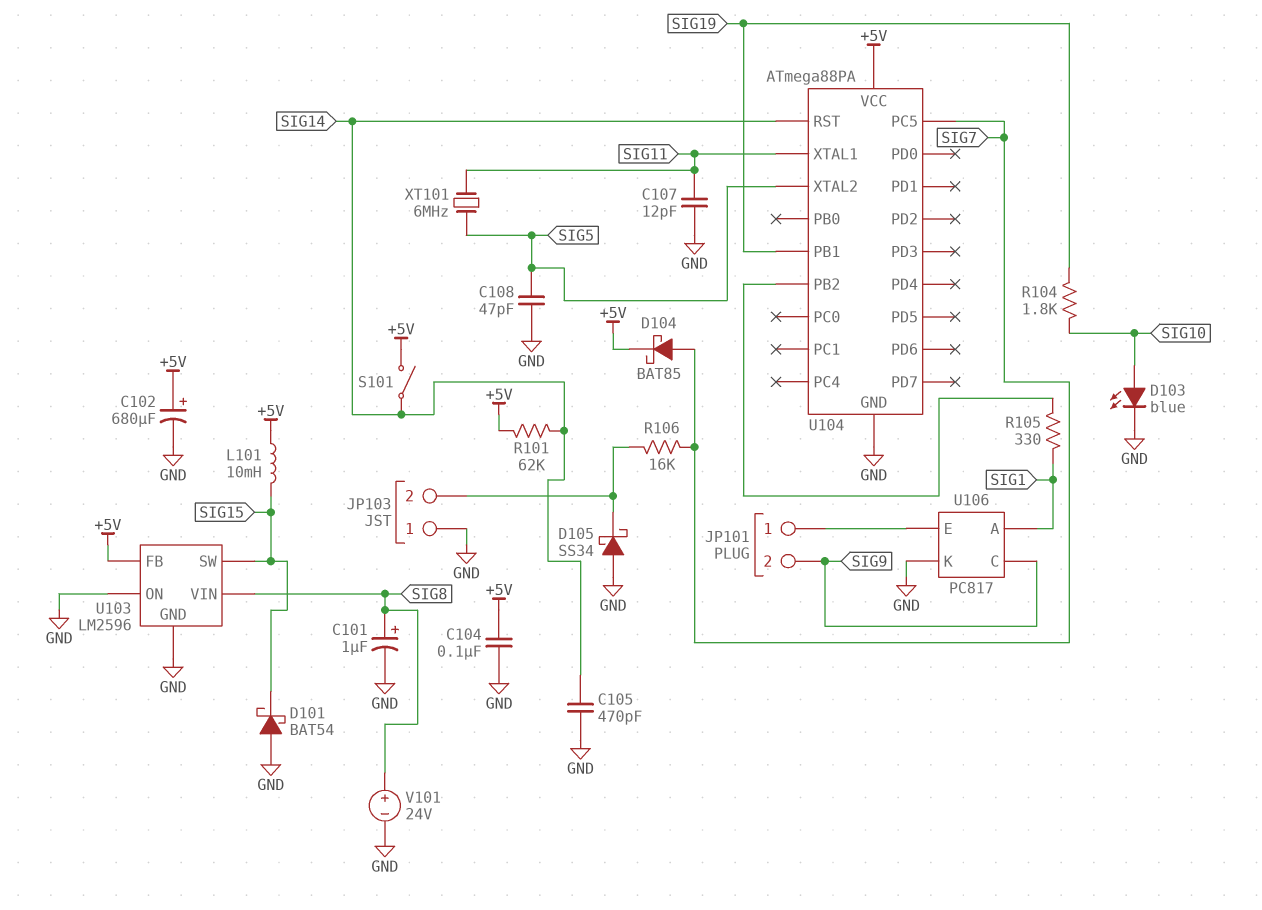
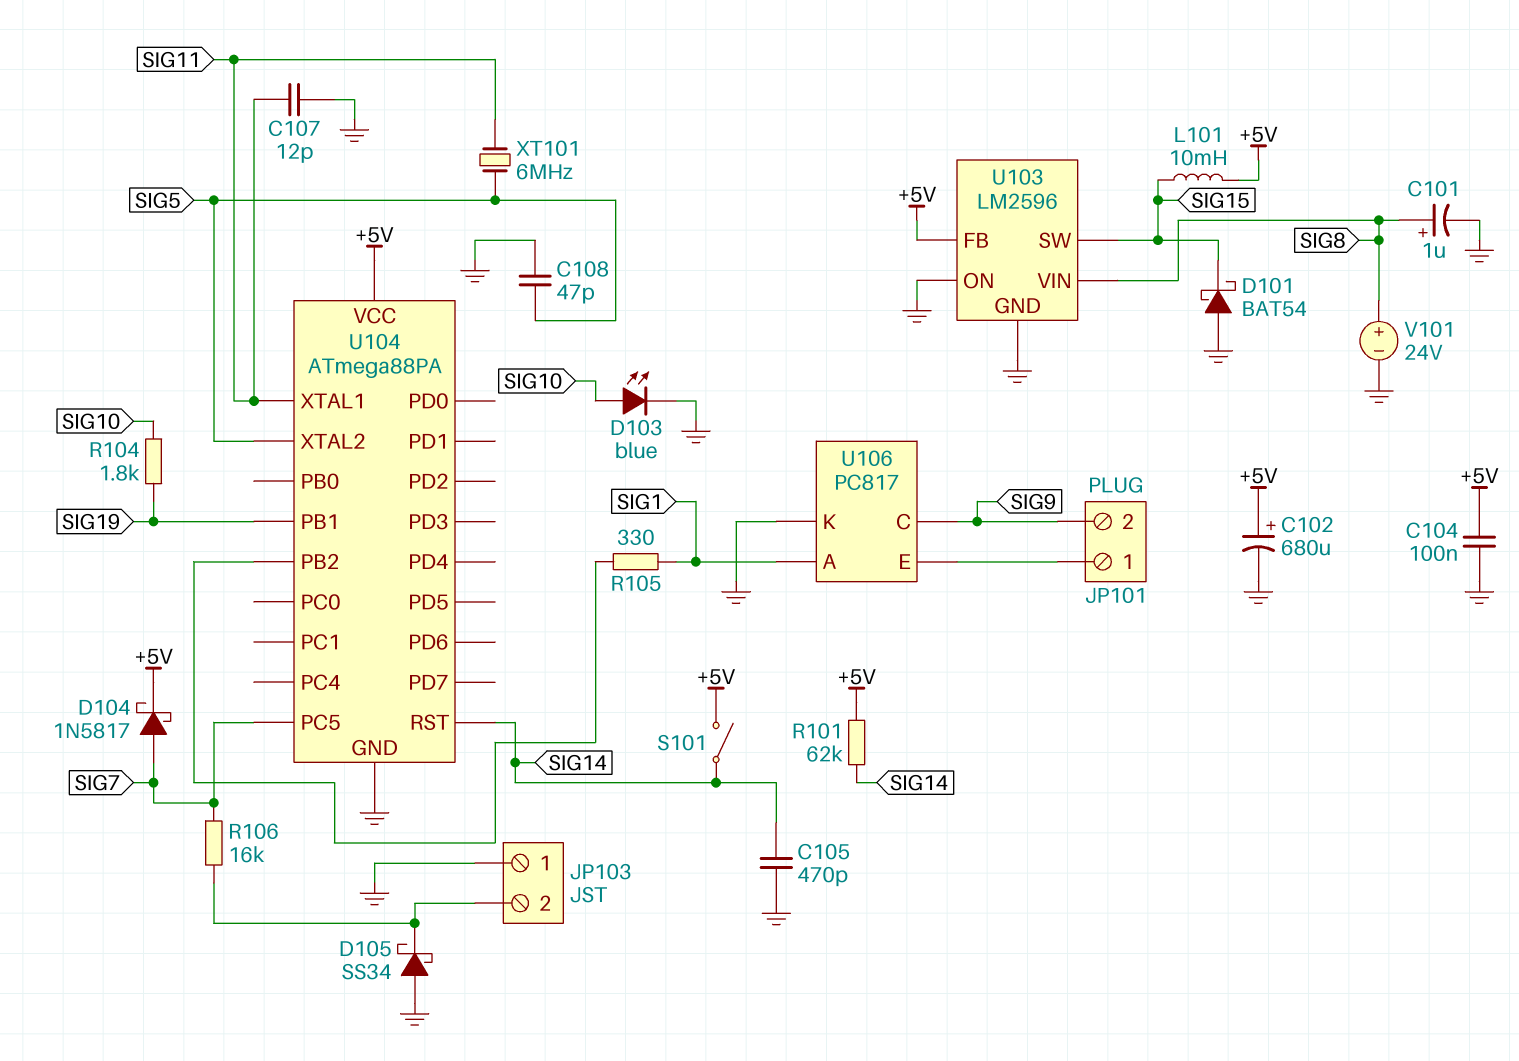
D104: schottky BAT85 (A SIG7, K +5V) -> schottky 1N5817 (A SIG7, K +5V)

